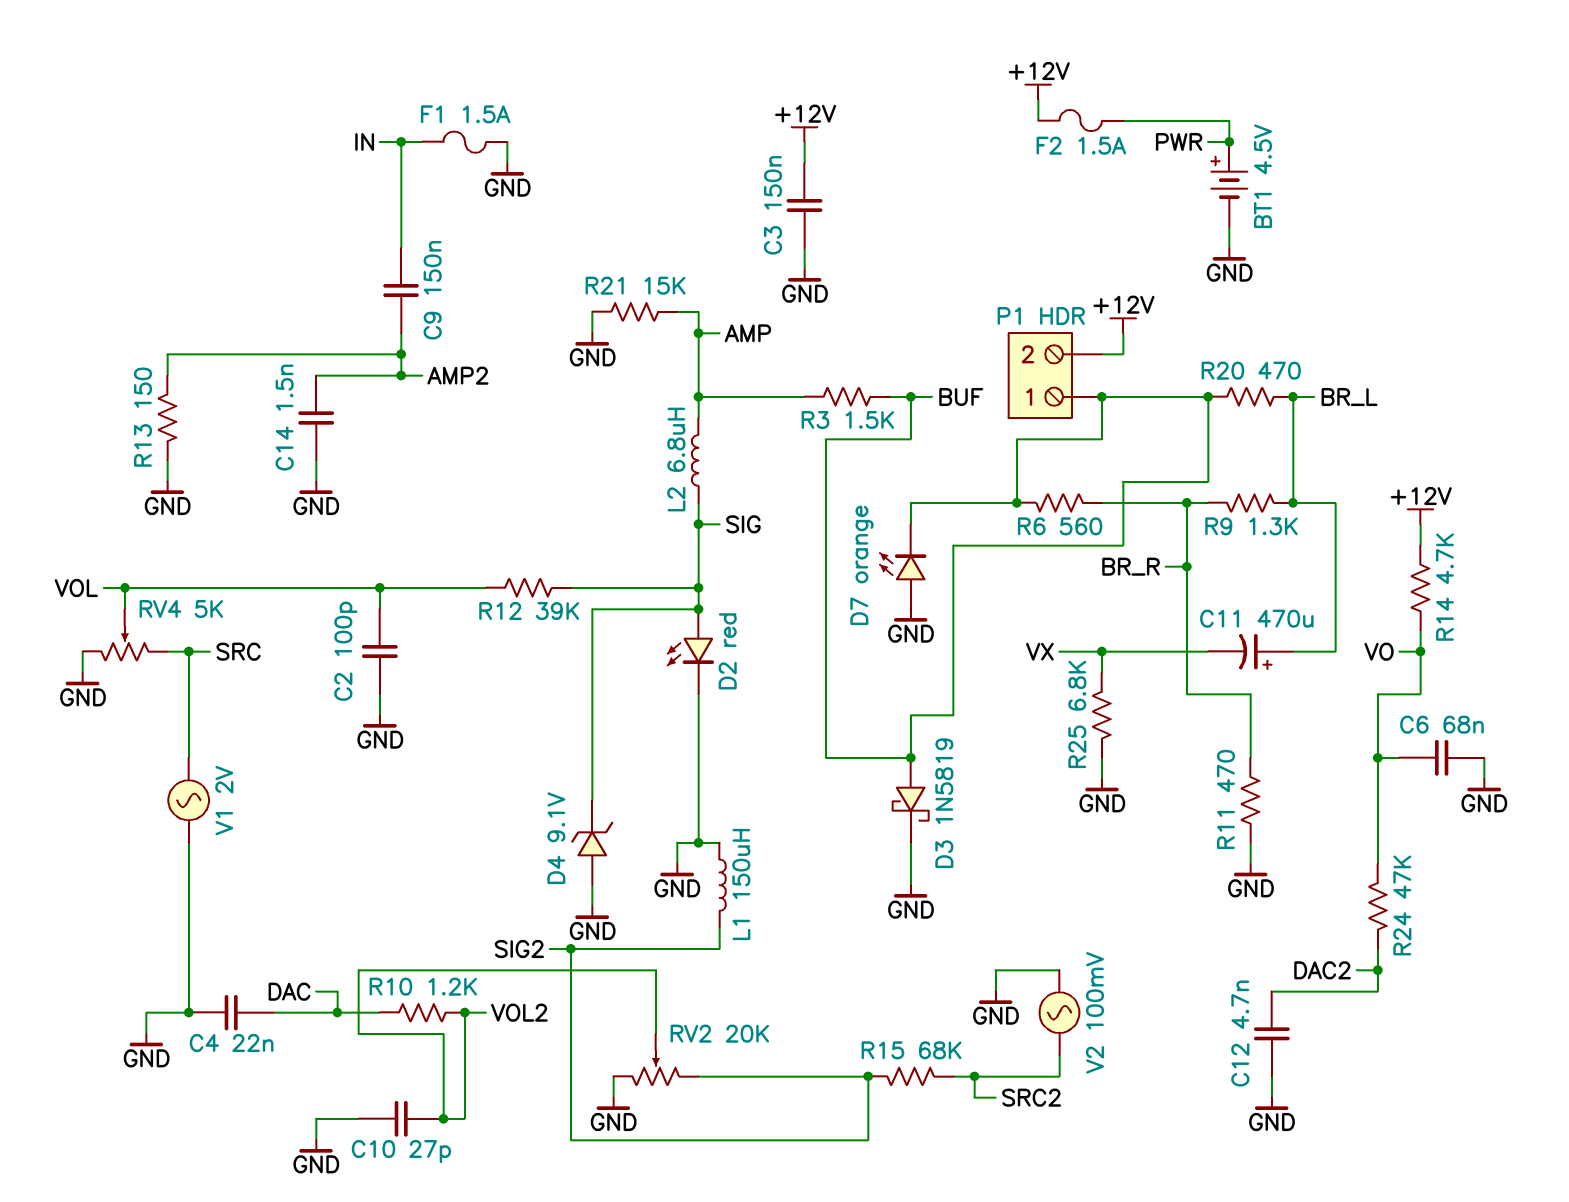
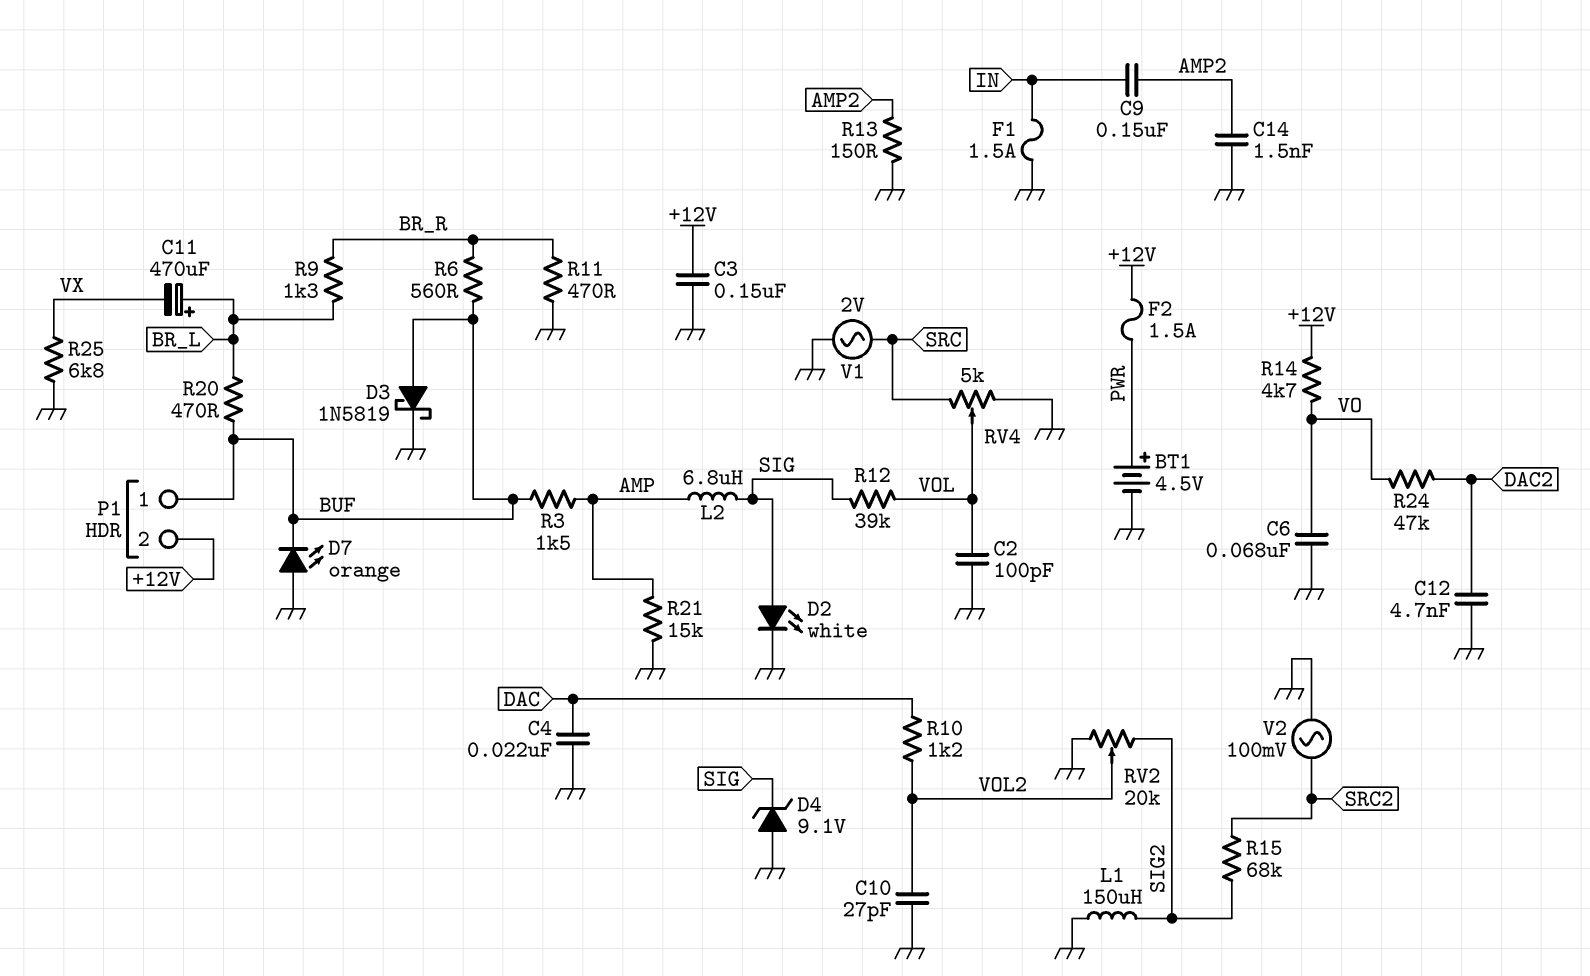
D2: LED red (A SIG, K GND) -> LED white (A SIG, K GND)

